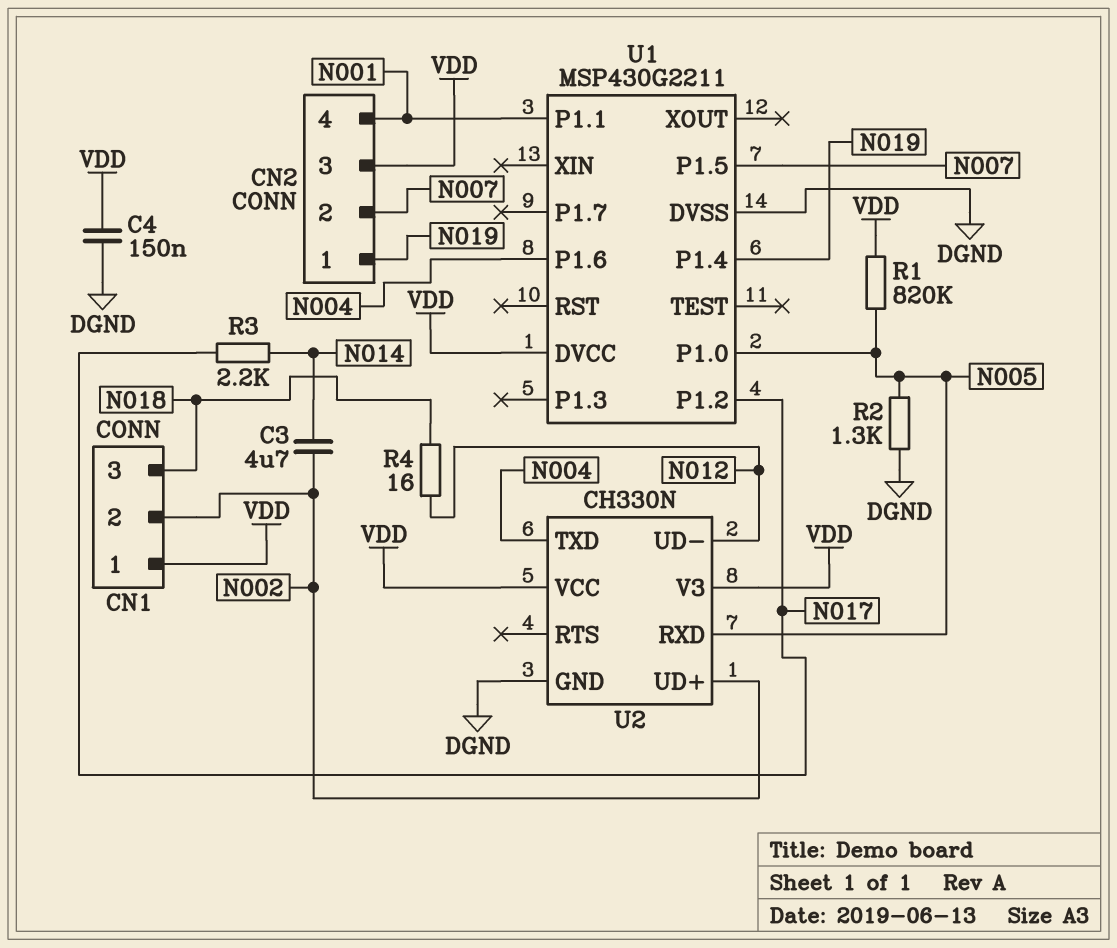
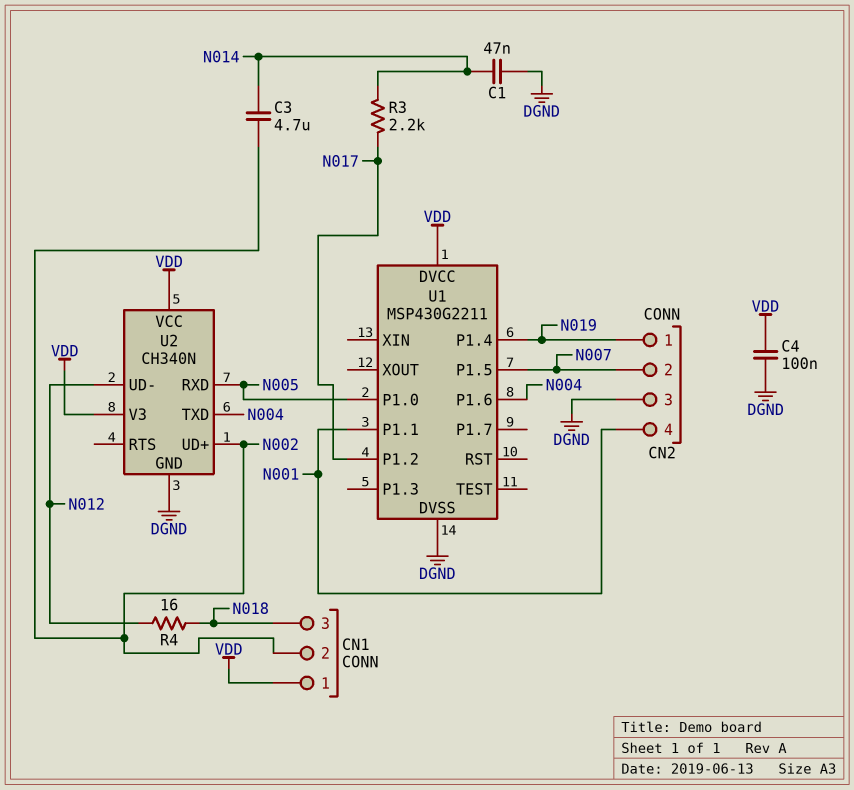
C1: none -> 47nF (DGND, N014)
C4: 150nF (DGND, VDD) -> 100nF (DGND, VDD)
CN2 pin 3: VDD -> DGND
R1: 820k (N005, VDD) -> none
R2: 1.3k (DGND, N005) -> none
U2: CH330N -> CH340N

